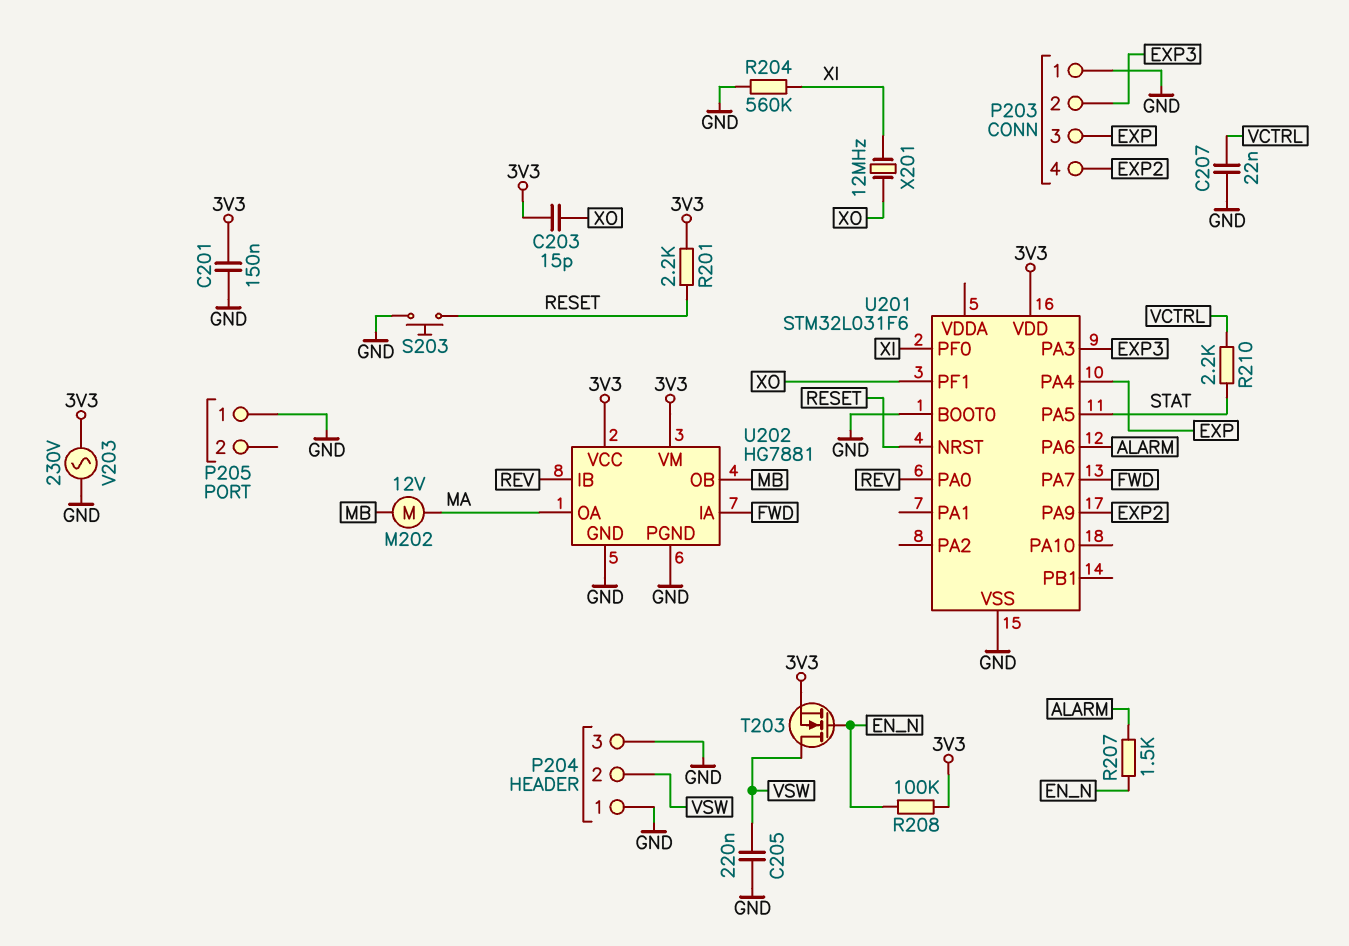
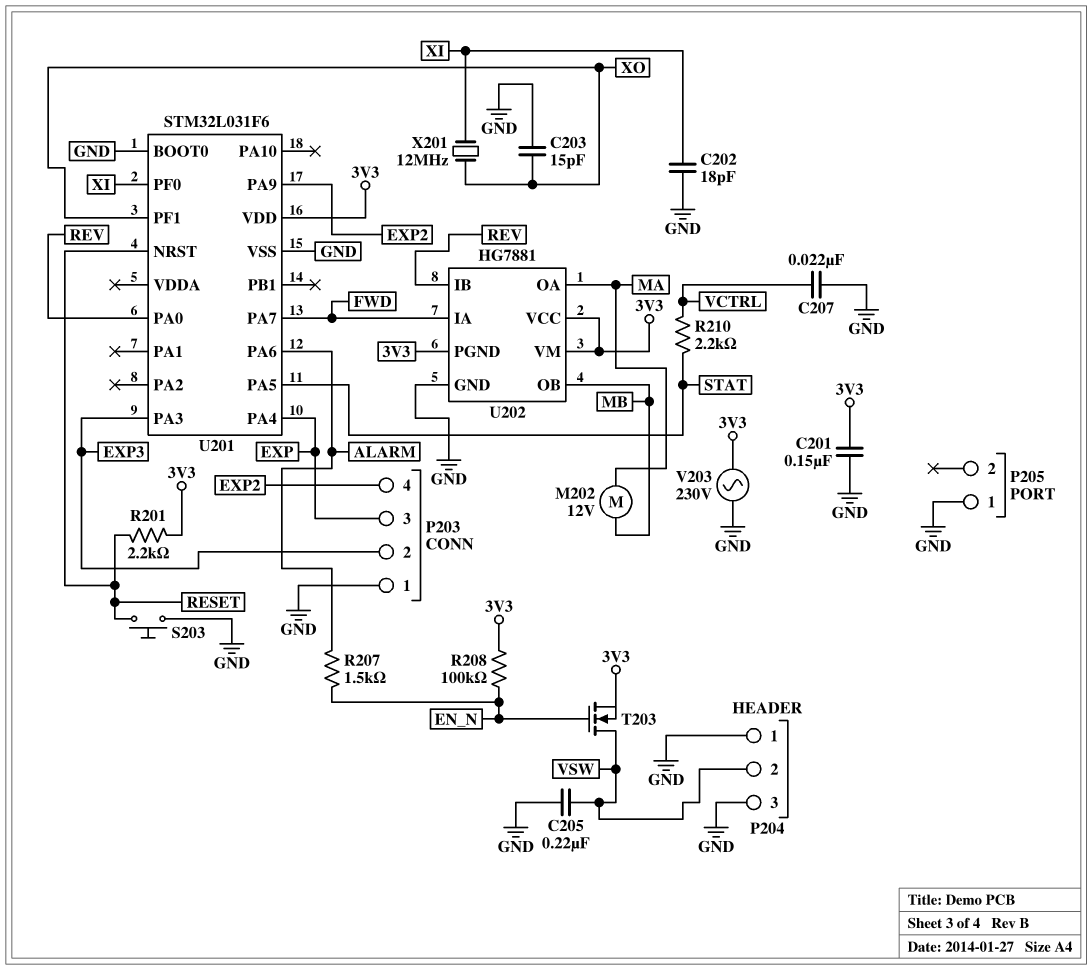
C202: none -> 18pF (GND, XI)
C203: 15pF (3V3, XO) -> 15pF (GND, XO)
R204: 560k (GND, XI) -> none
U202 pin PGND: GND -> 3V3

